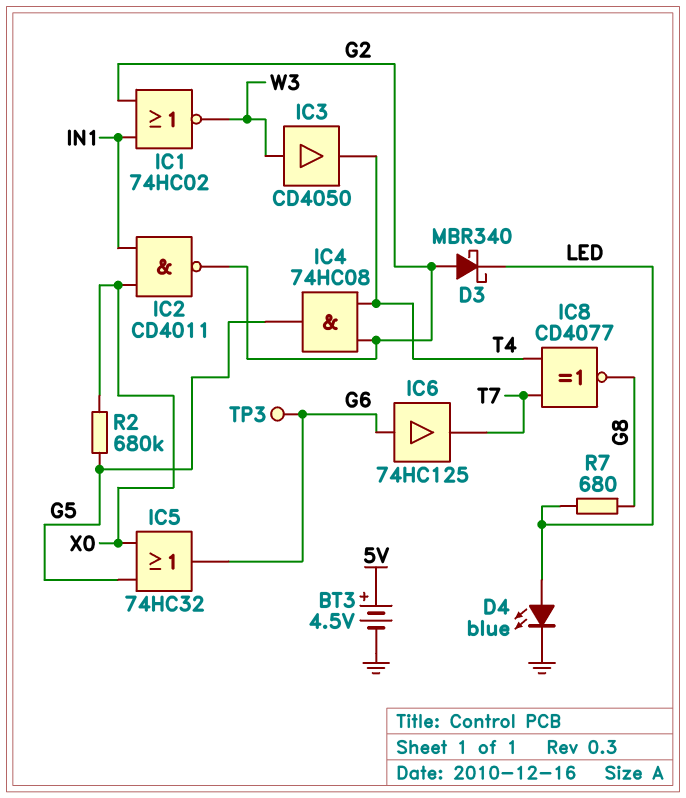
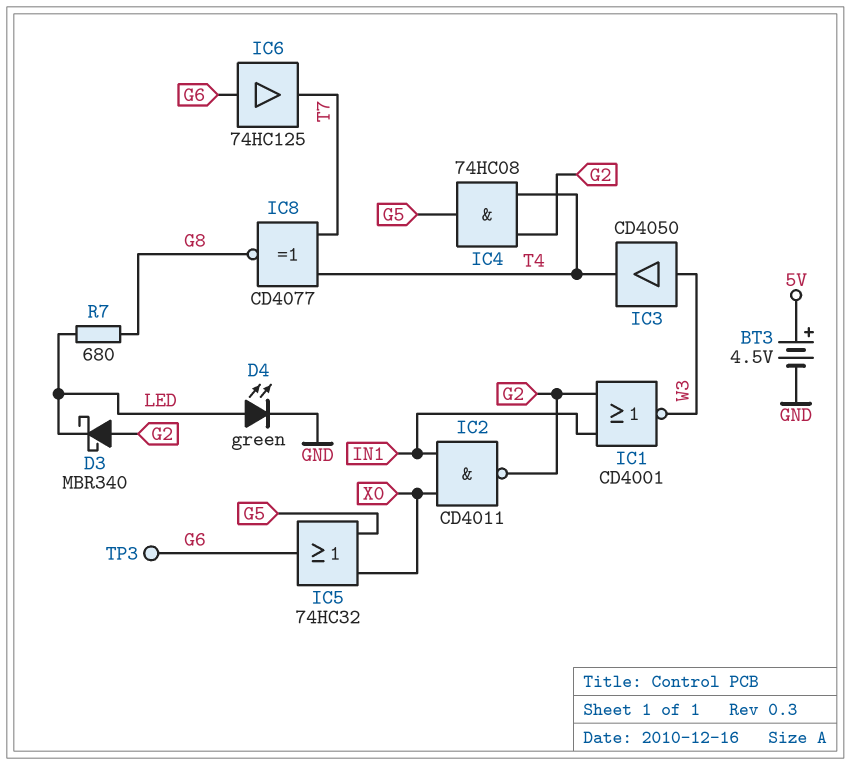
D4: LED blue (A LED, K GND) -> LED green (A LED, K GND)
IC1: NOR 74HC02 (in G2, in IN1, out W3) -> NOR CD4001 (in G2, in IN1, out W3)
R2: 680k (G5, X0) -> none

